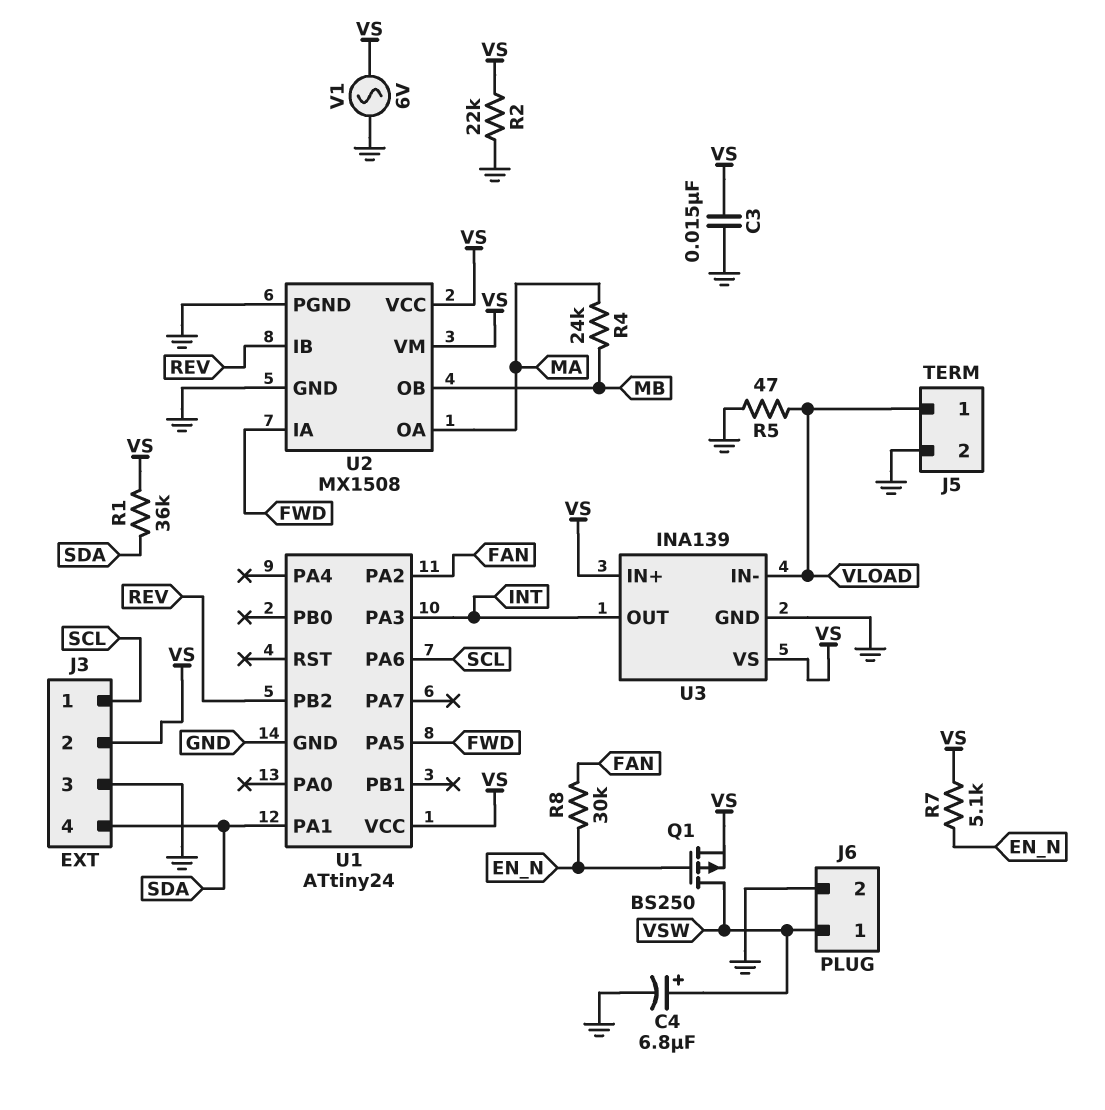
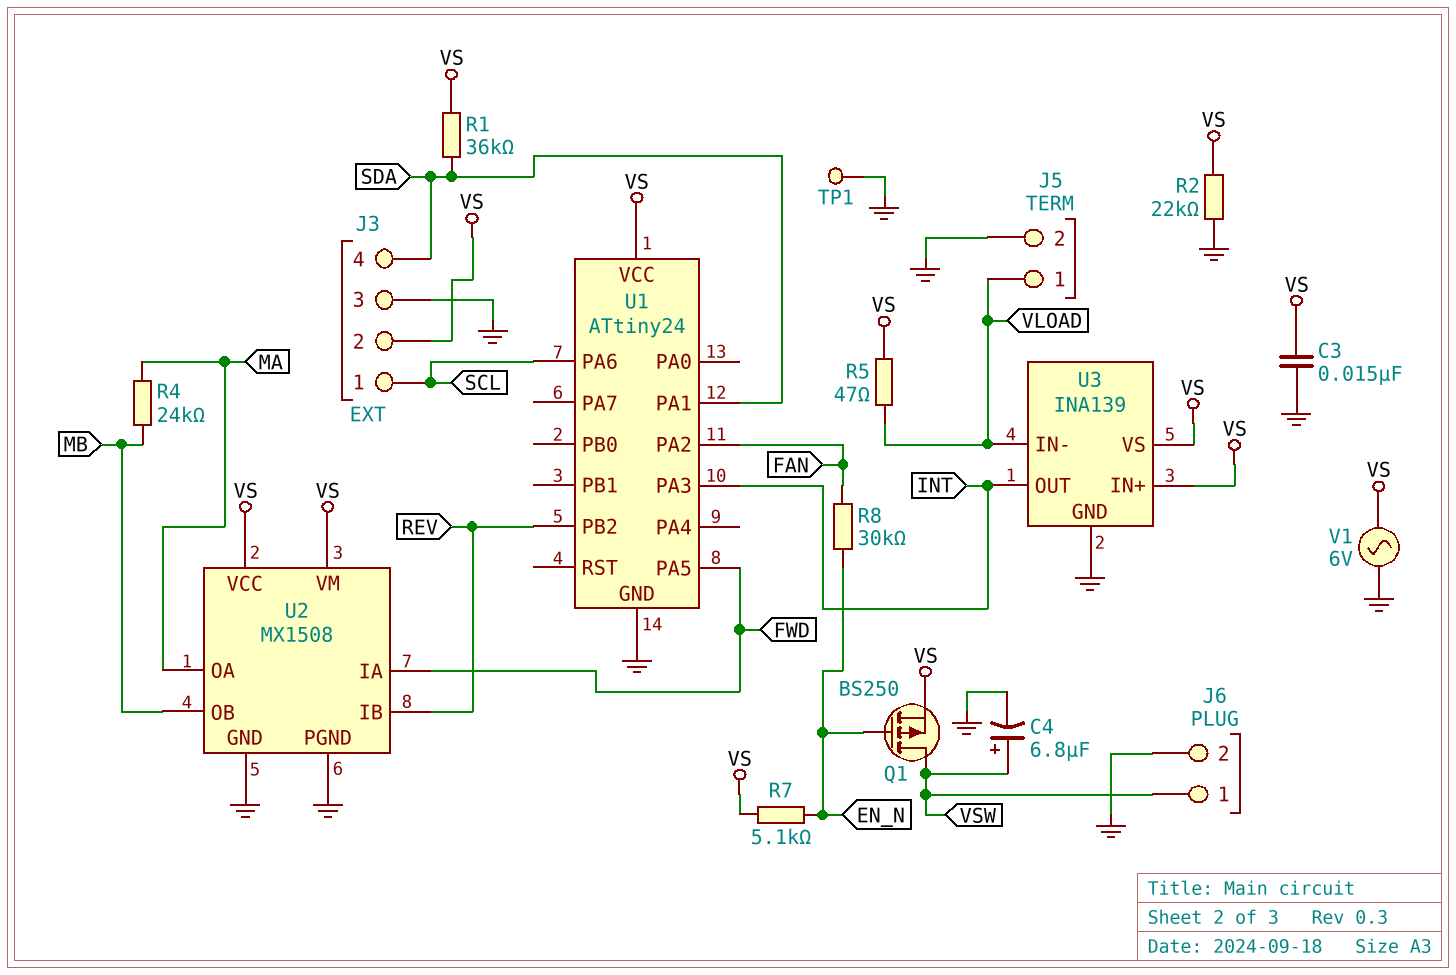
R5: 47 (GND, VLOAD) -> 47 (VLOAD, VS)
TP1: none -> test point (GND)

